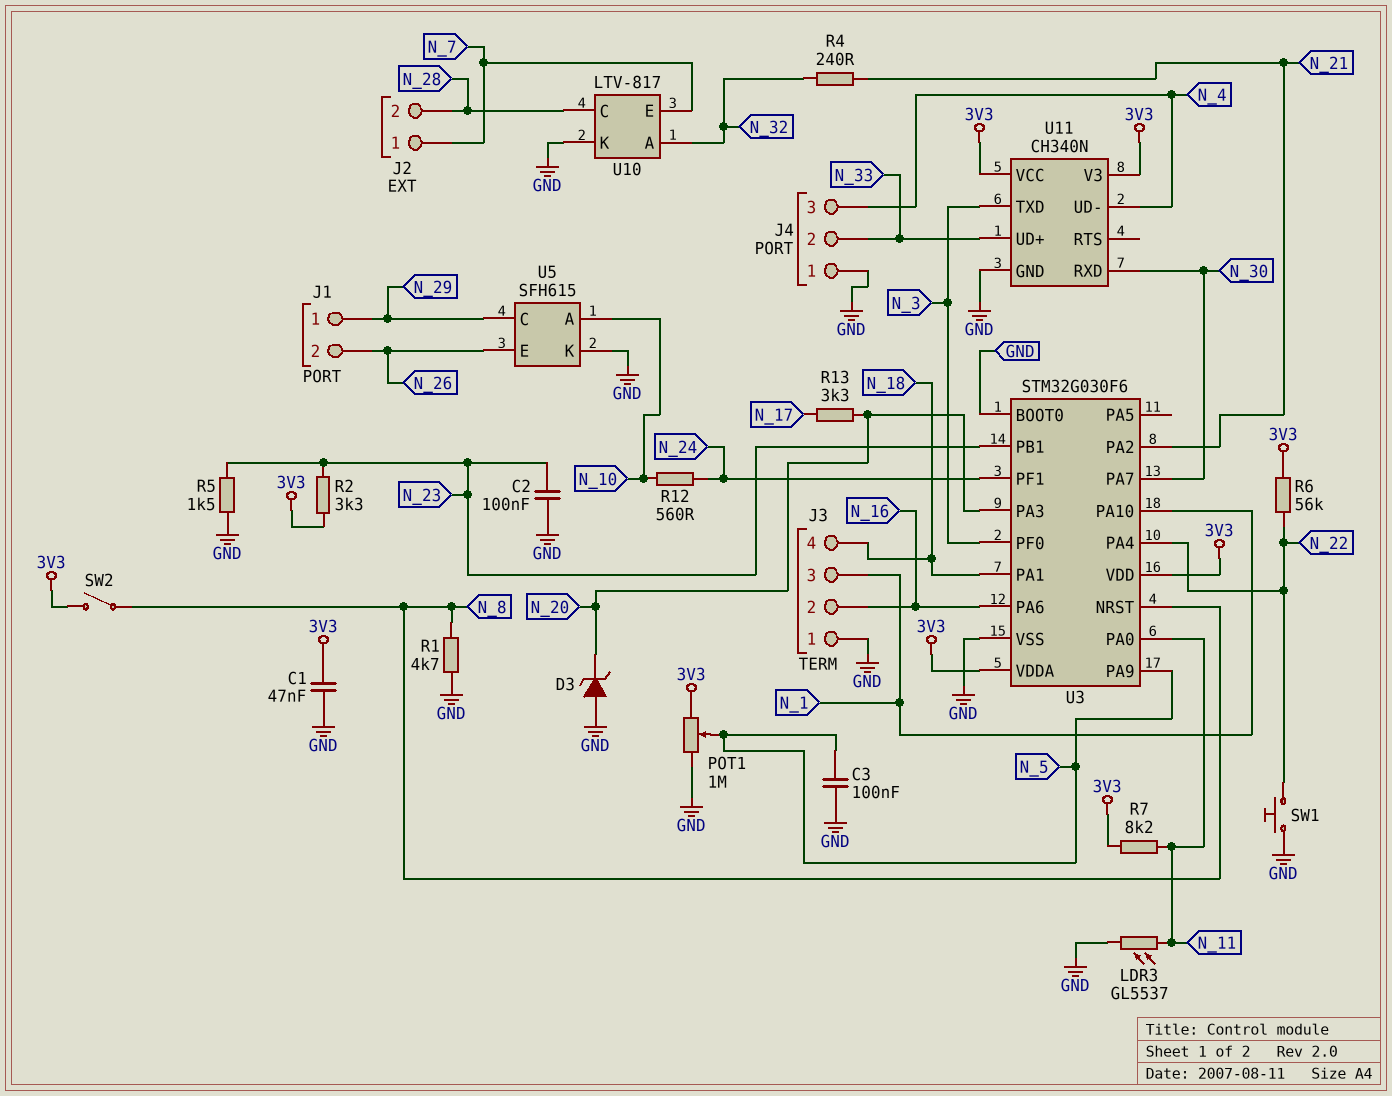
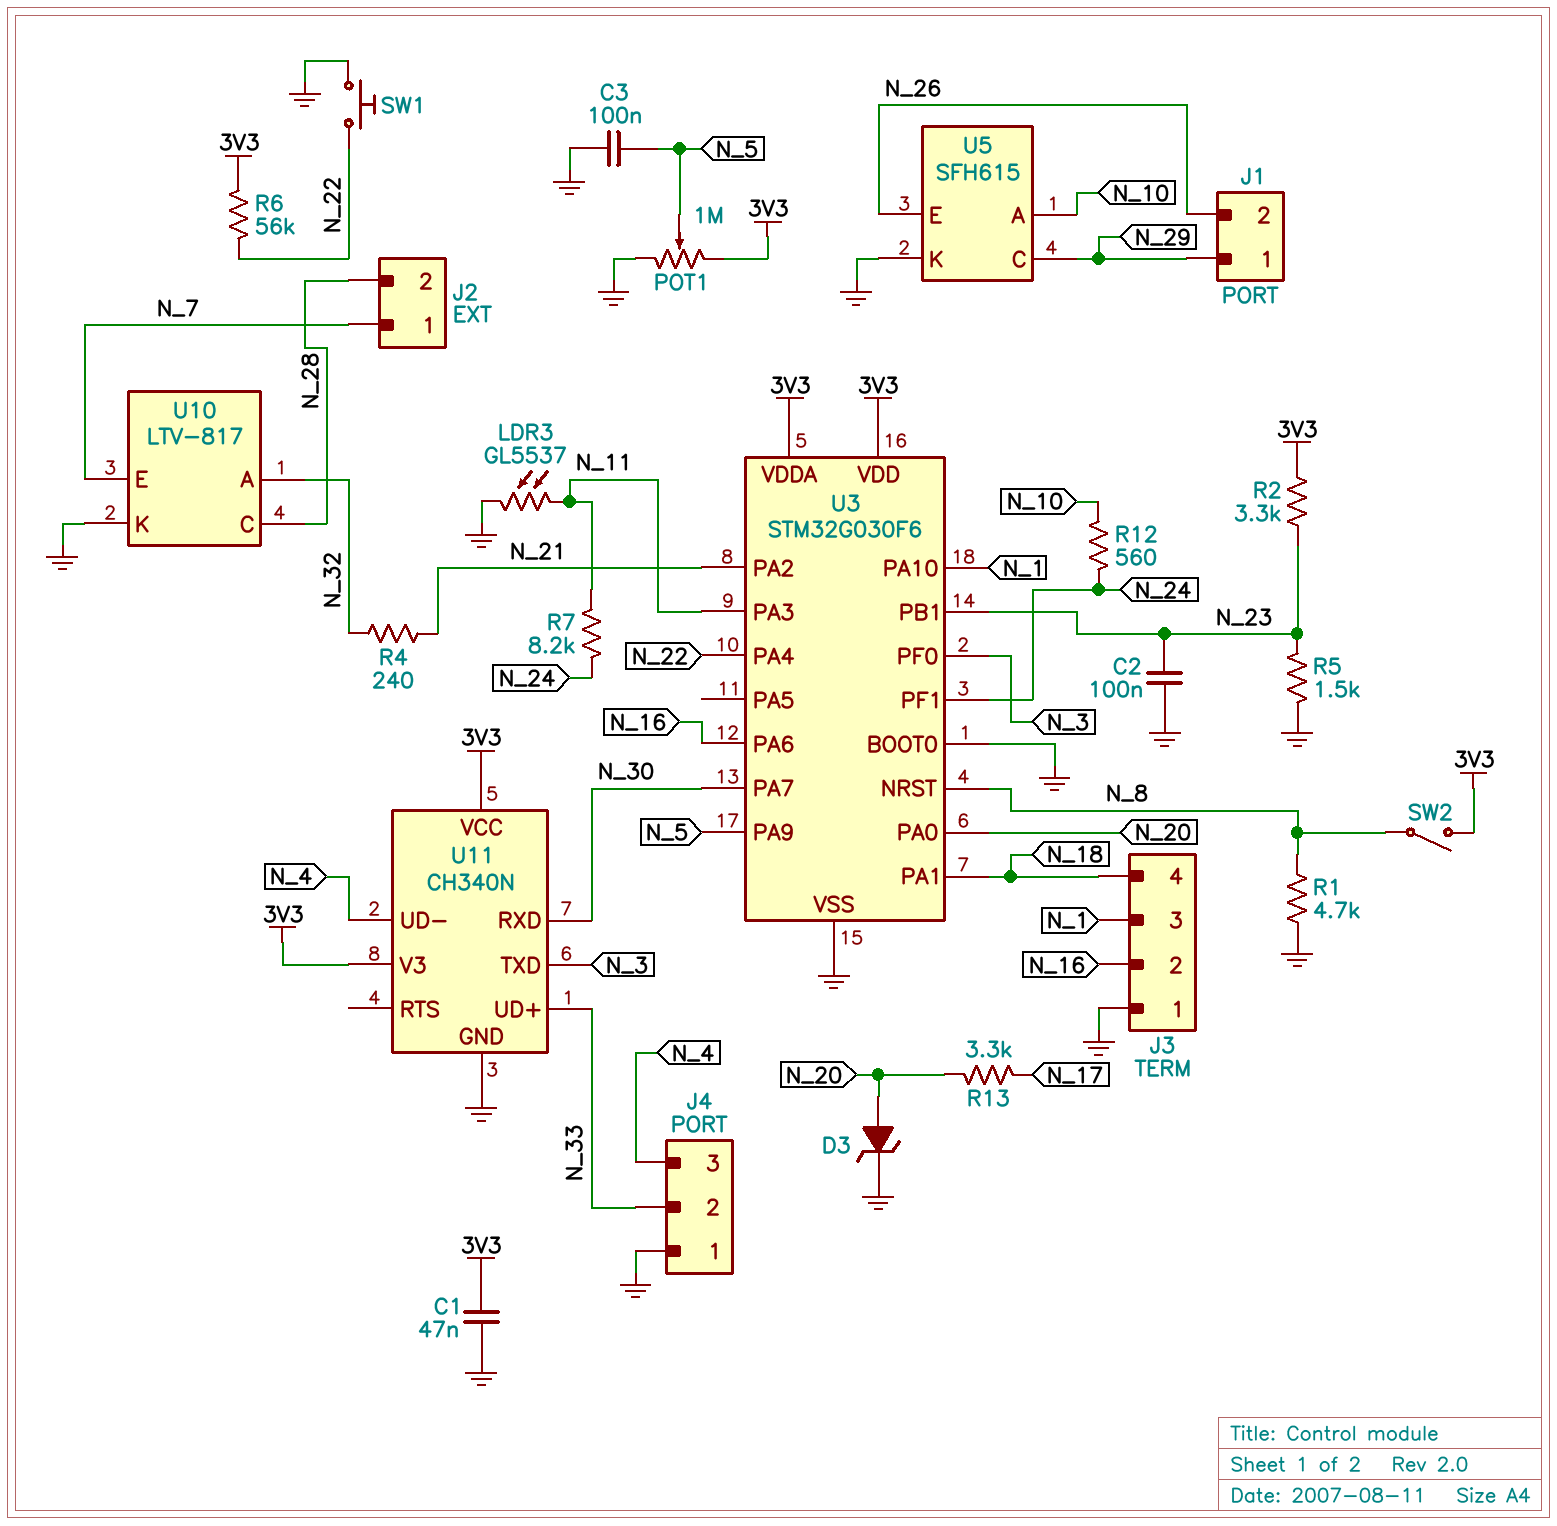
D3: zener (A GND, K N_20) -> zener (A N_20, K GND)
R7: 8.2k (3V3, N_11) -> 8.2k (N_11, N_24)
U3 pin PA0: N_11 -> N_20
U3 pin PA3: N_20 -> N_11

